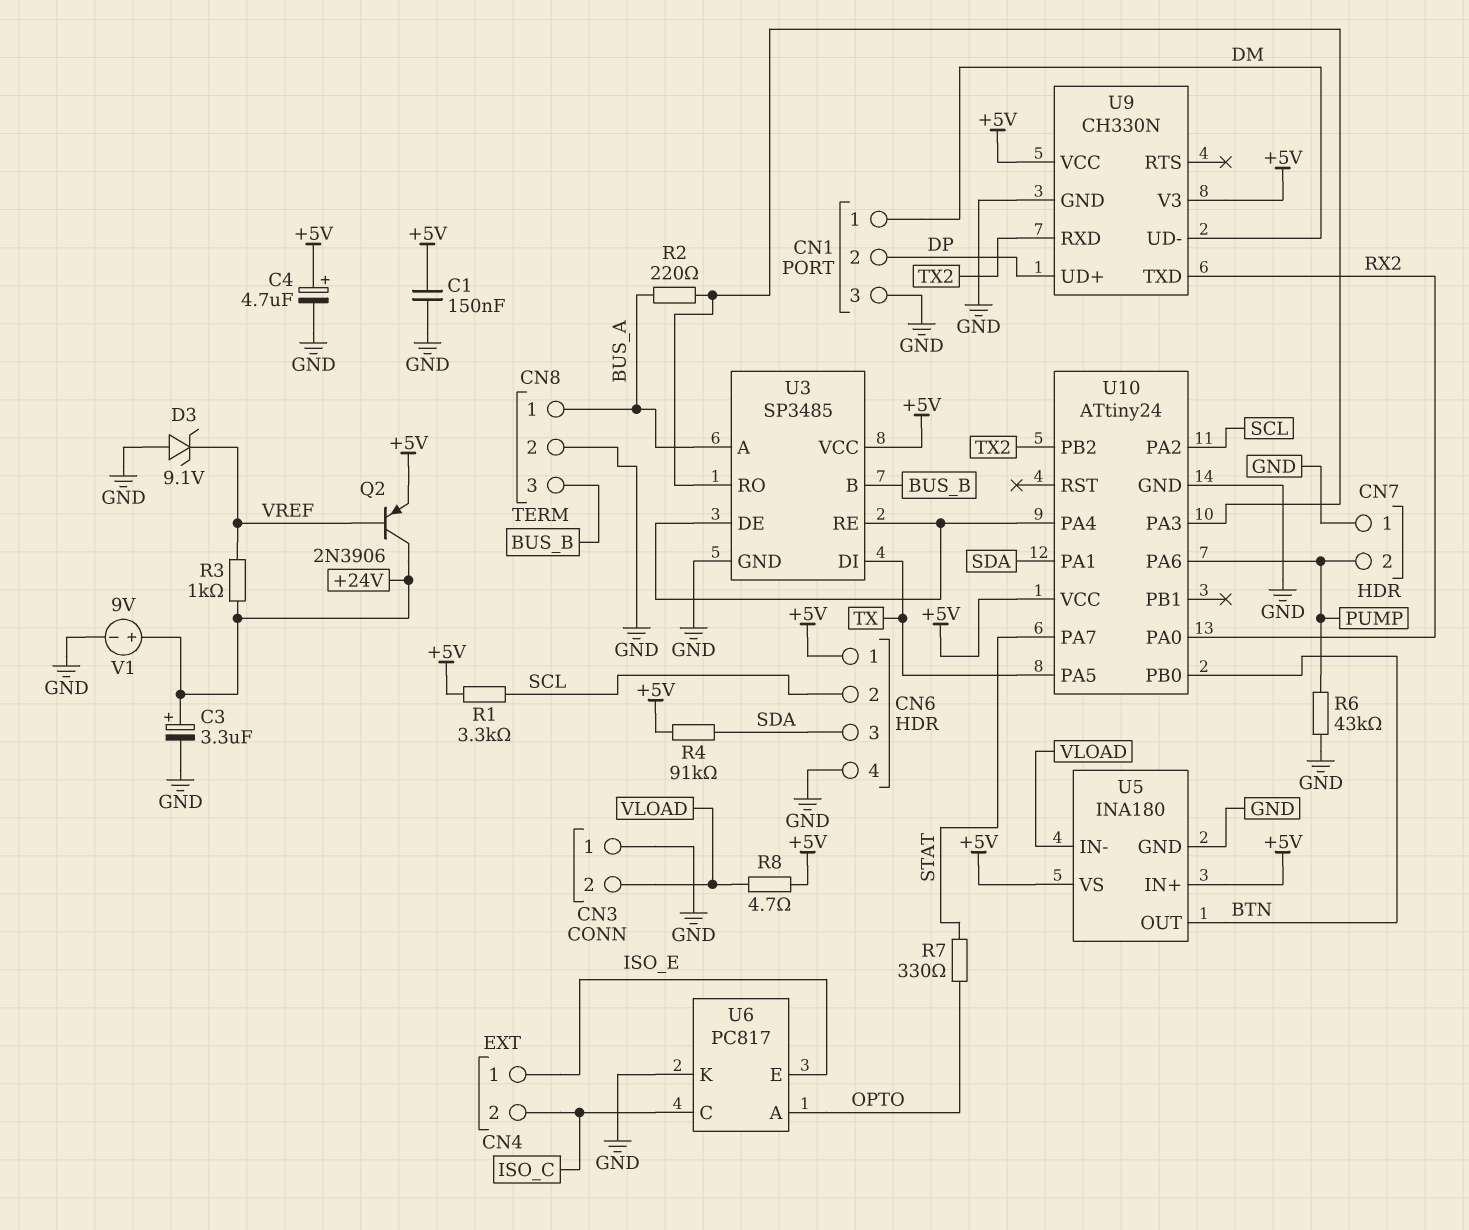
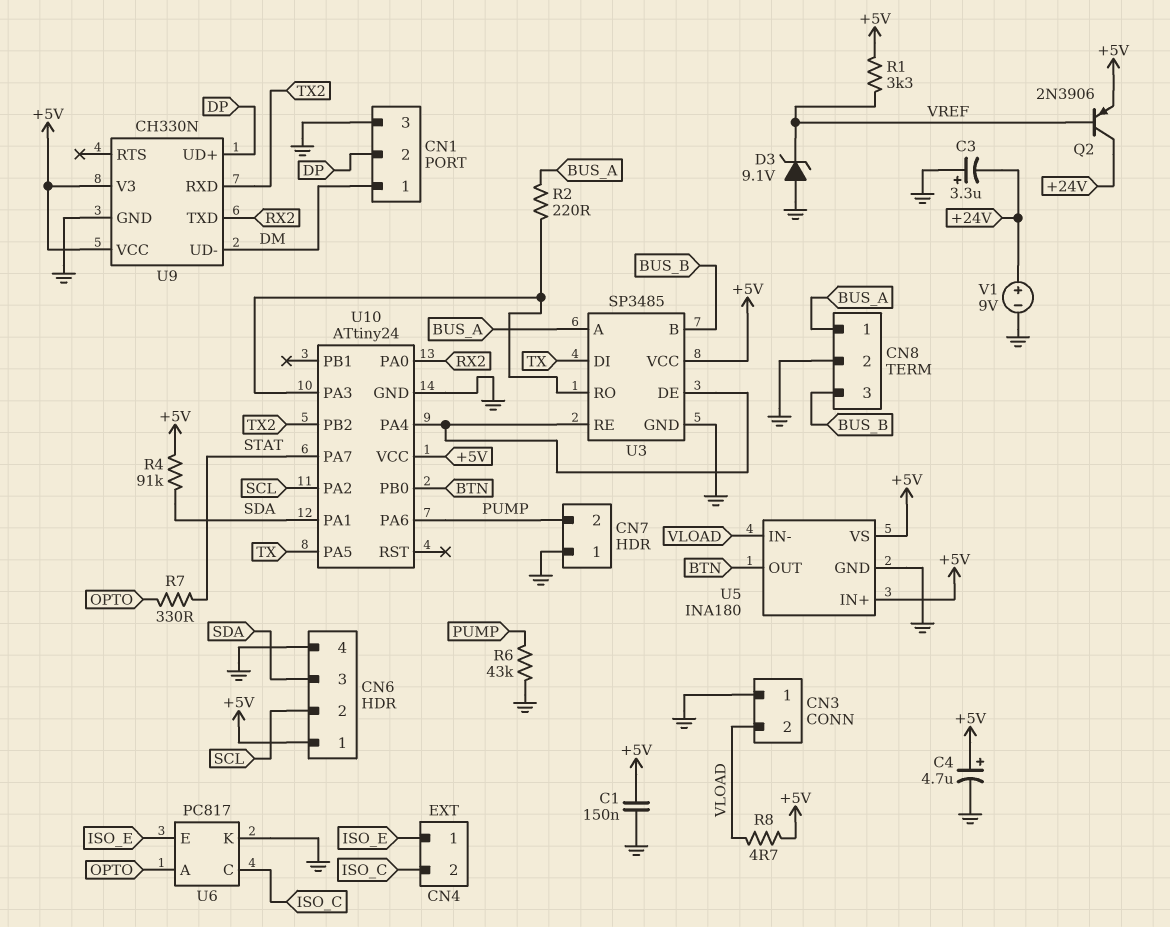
C3: 3.3uF (plus +24V, minus GND) -> 3.3uF (plus GND, minus +24V)
R1: 3.3k (+5V, SCL) -> 3.3k (+5V, VREF)
R3: 1k (+24V, VREF) -> none

